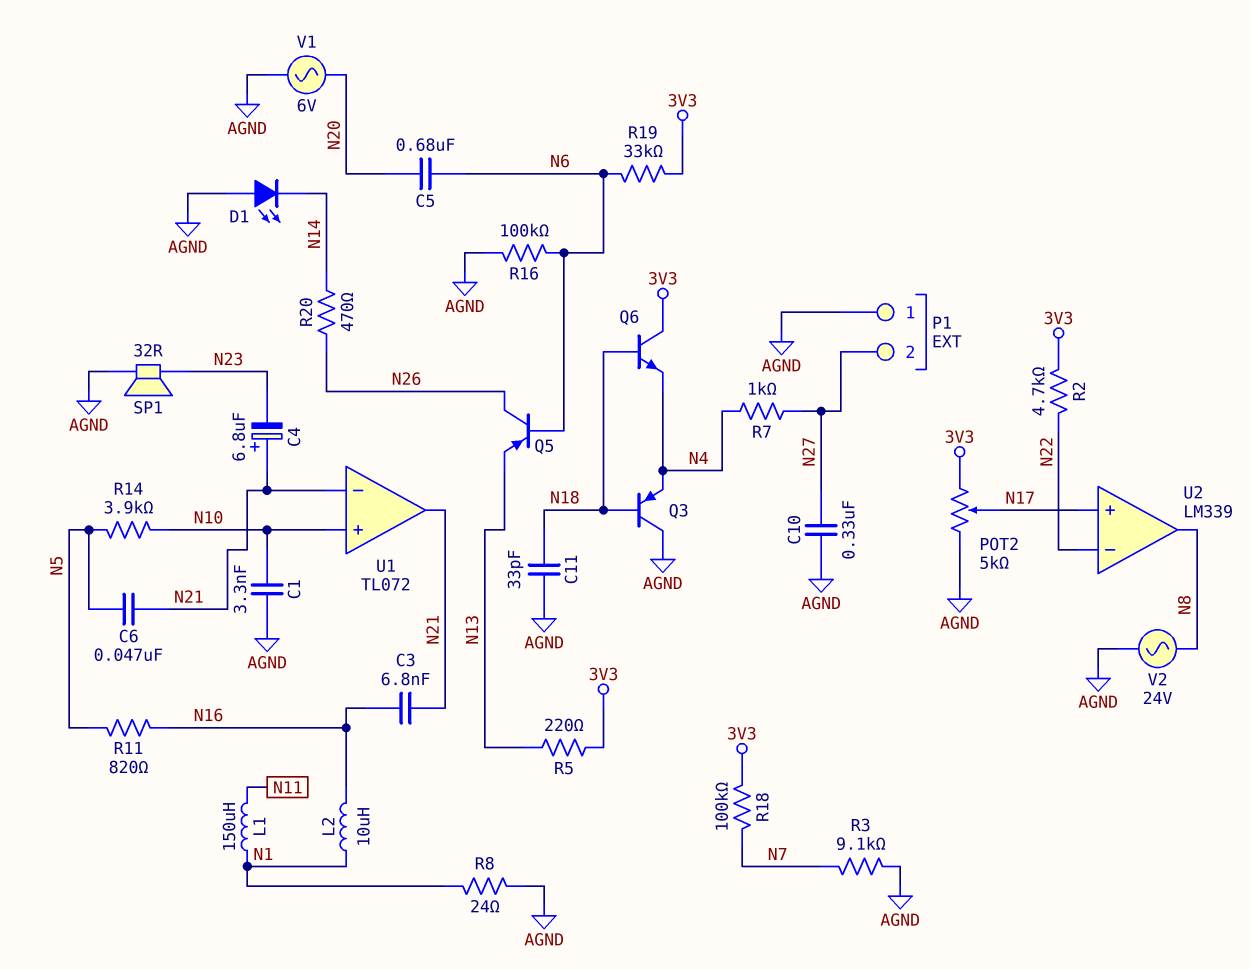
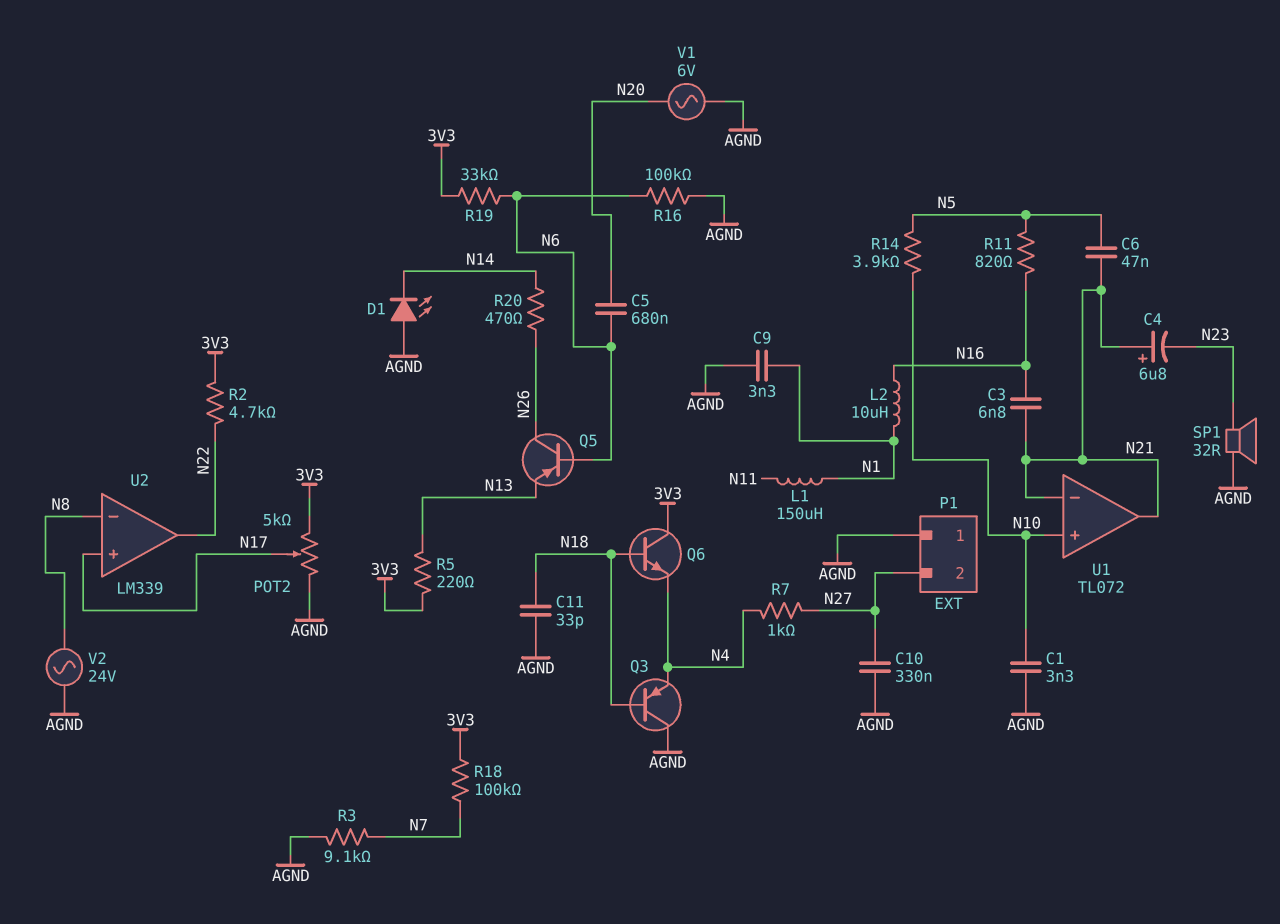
C9: none -> 3.3nF (AGND, N1)
R8: 24 (AGND, N1) -> none
U2 pin in-: N22 -> N8
U2 pin out: N8 -> N22

